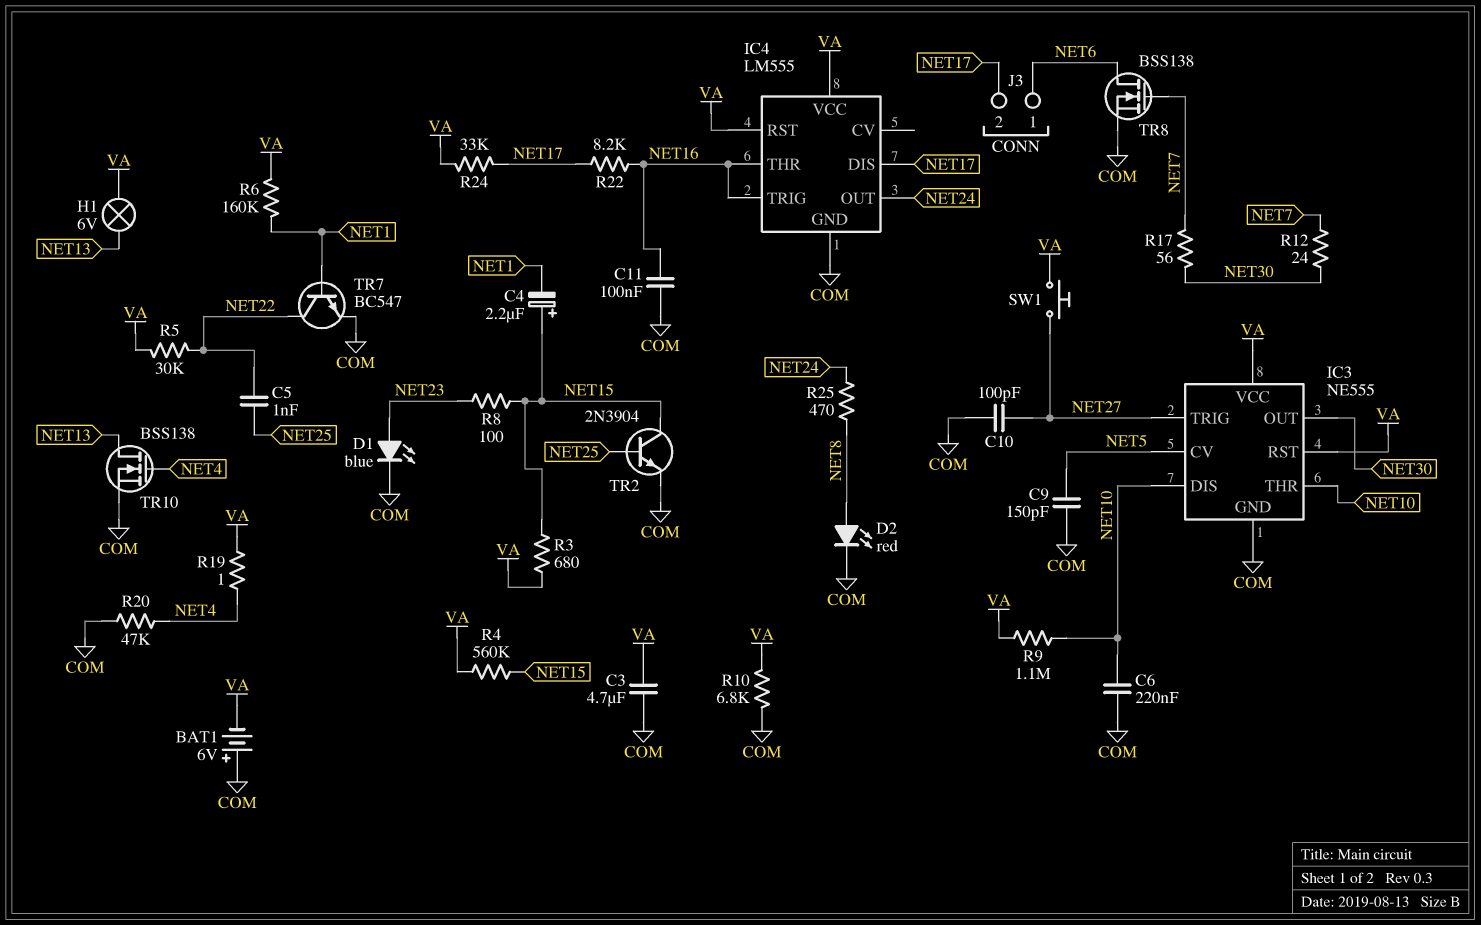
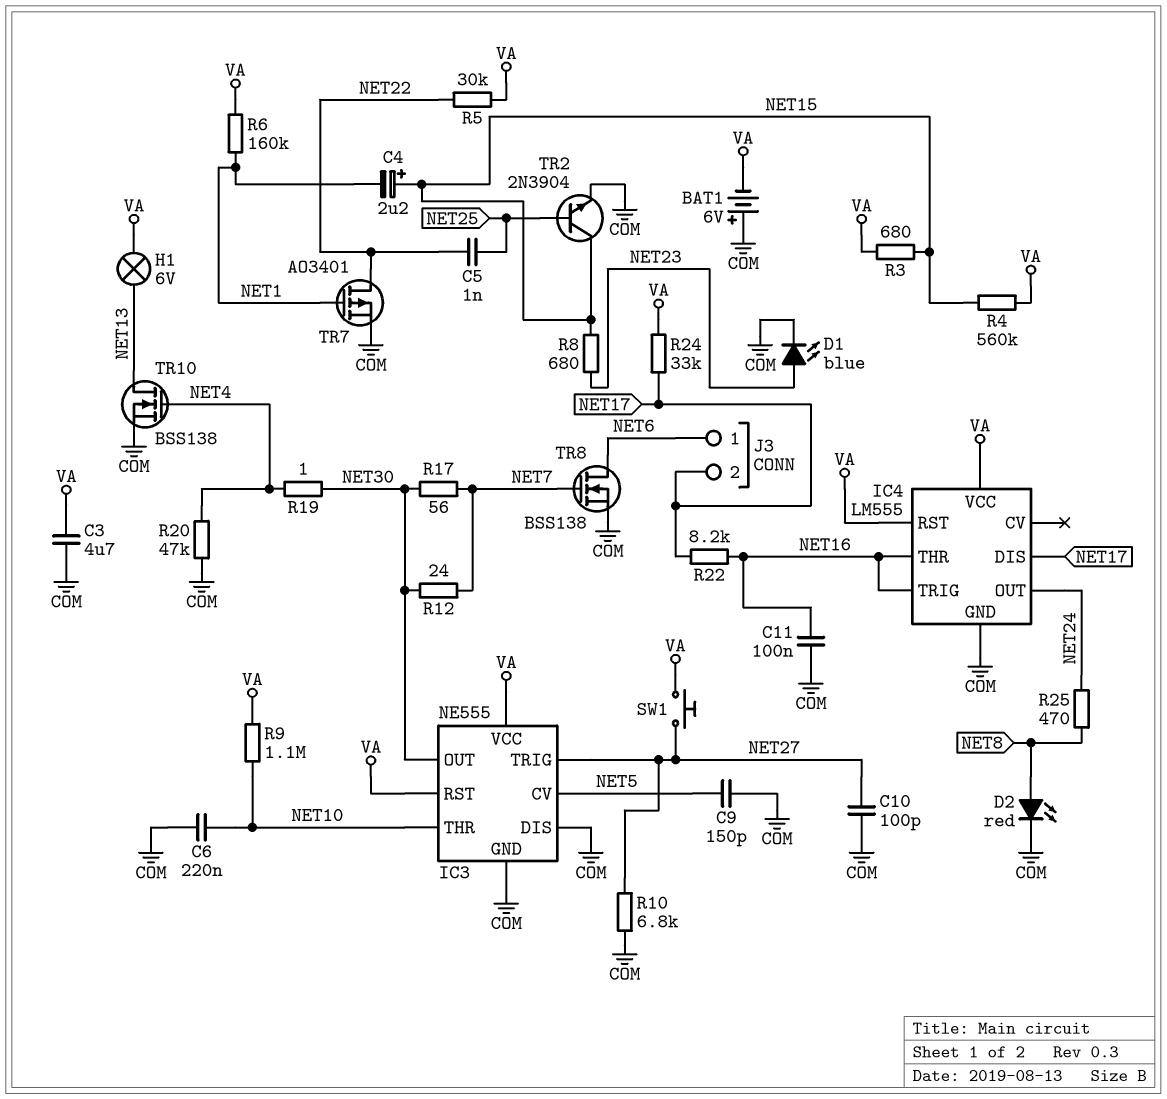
IC3 pin DIS: NET10 -> COM
R8: 100 (NET15, NET23) -> 680 (NET15, NET23)
R10: 6.8k (COM, VA) -> 6.8k (COM, NET27)
R19: 1 (NET4, VA) -> 1 (NET4, NET30)
TR7: NPN BC547 (B NET1, C NET22, E COM) -> PMOS AO3401 (G NET1, D NET22, S COM)

